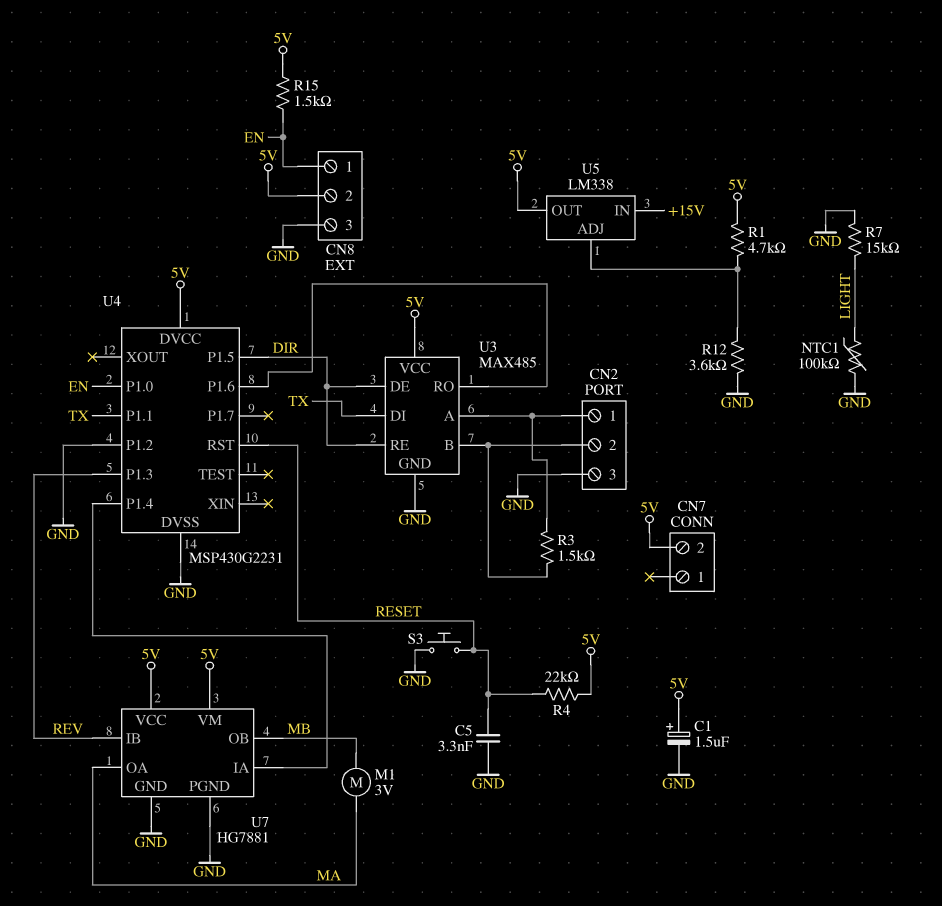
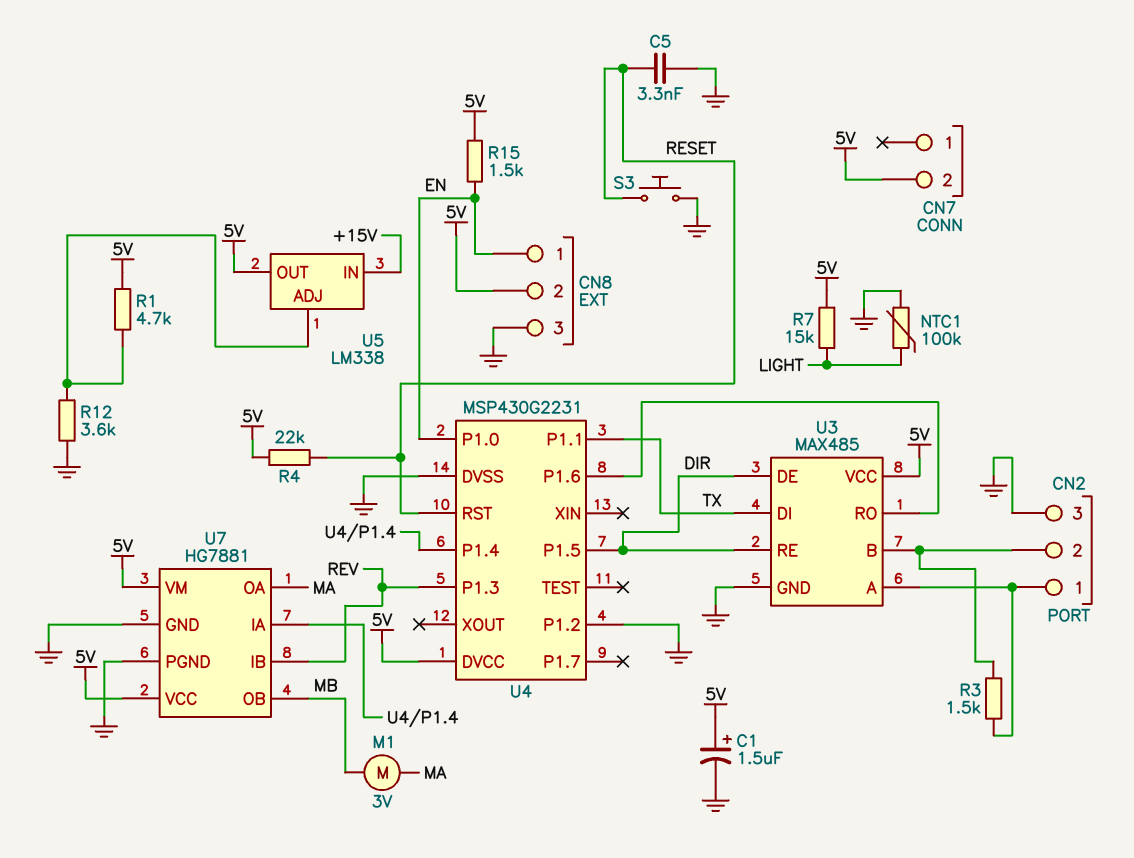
R7: 15k (GND, LIGHT) -> 15k (5V, LIGHT)

